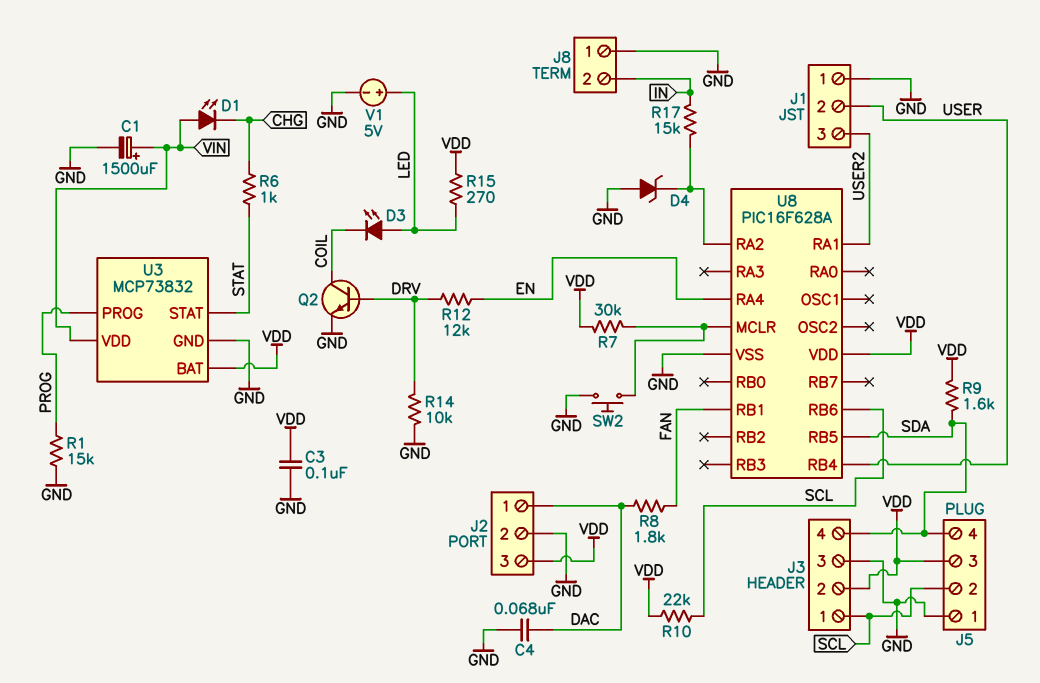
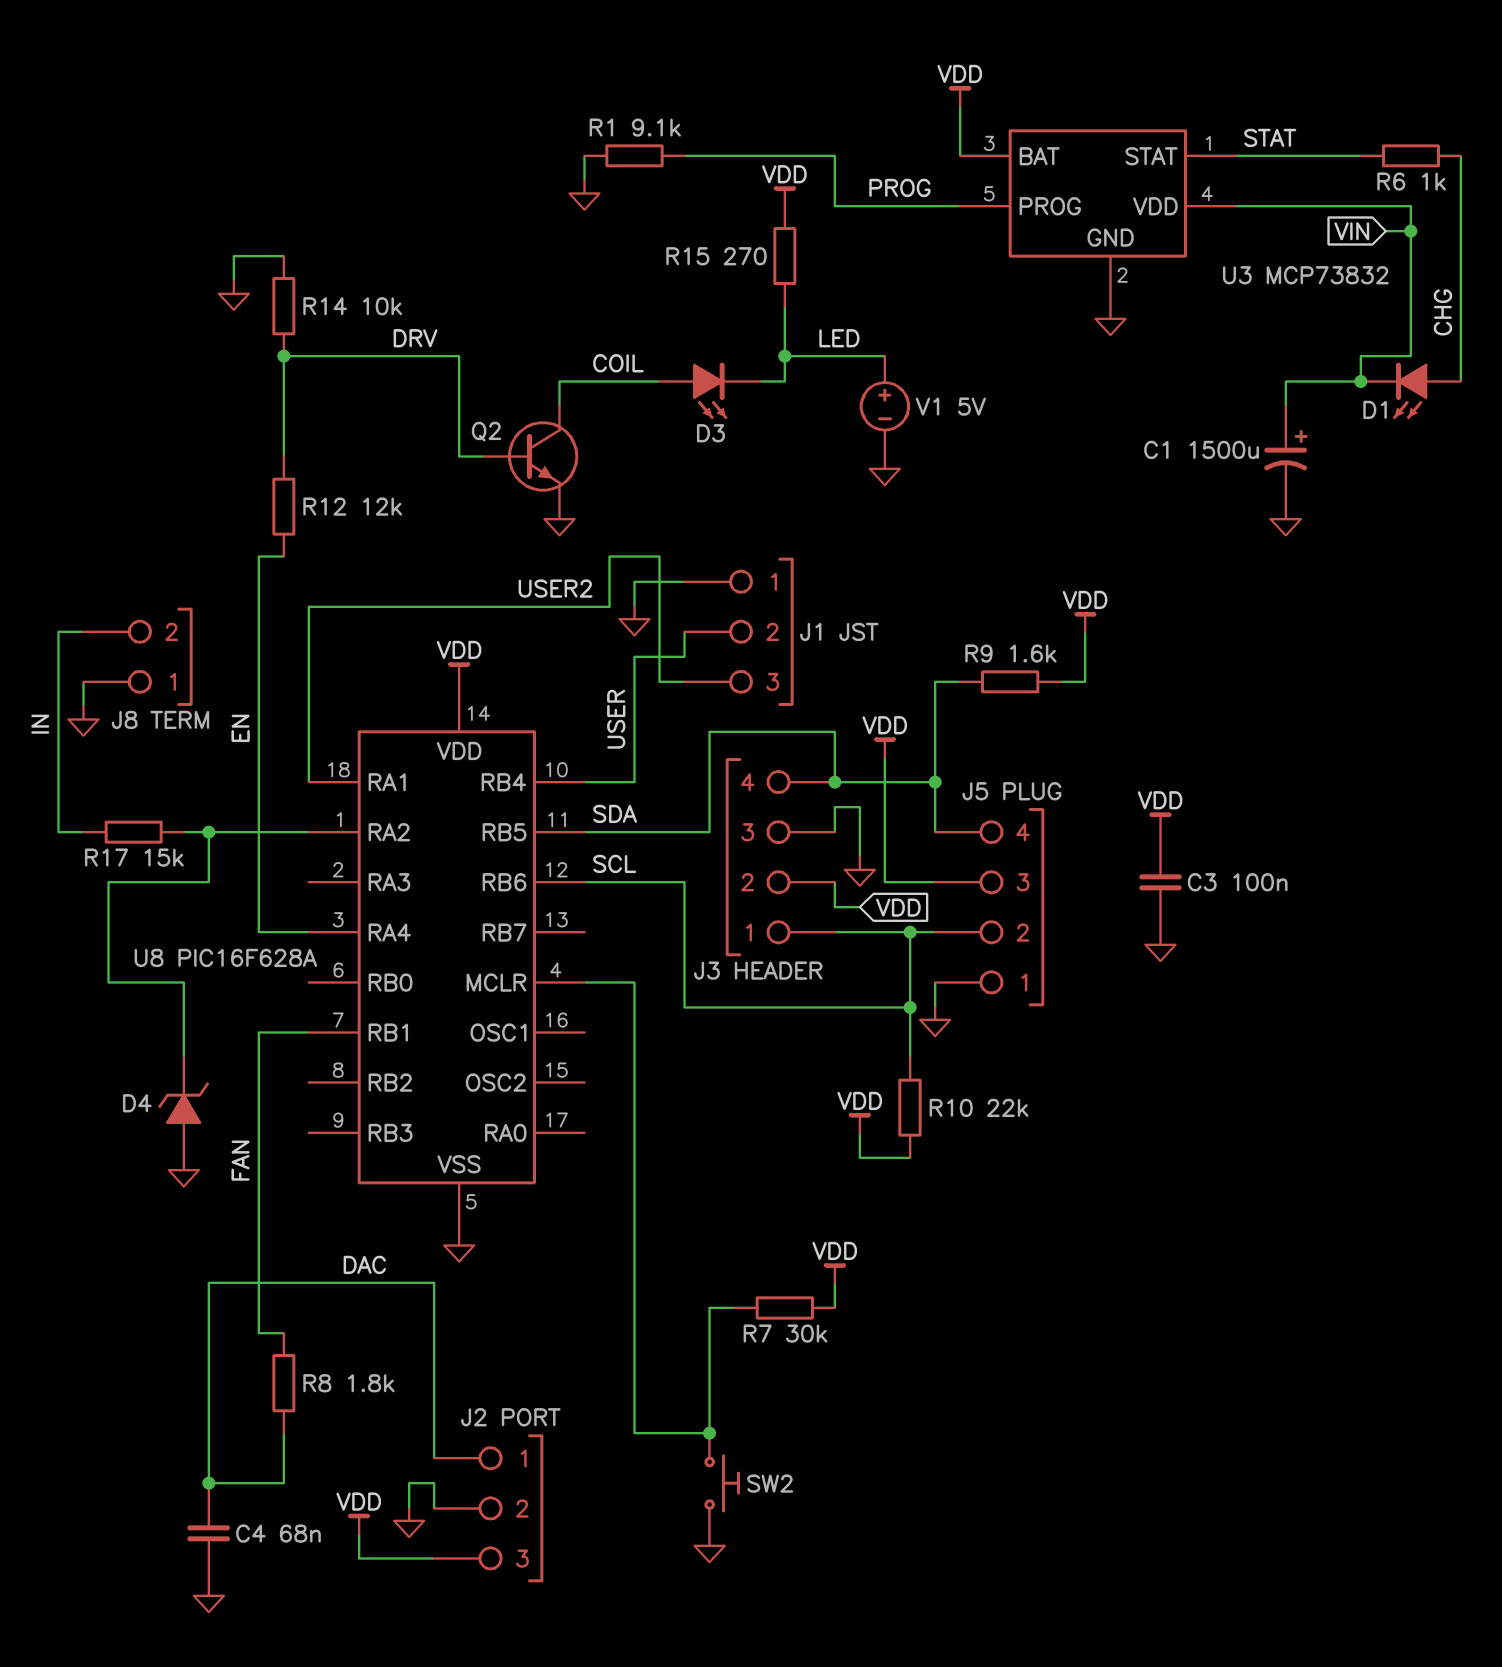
D1: LED (A VIN, K CHG) -> LED (A CHG, K VIN)
D3: LED (A LED, K COIL) -> LED (A COIL, K LED)
R1: 15k (GND, PROG) -> 9.1k (GND, PROG)

